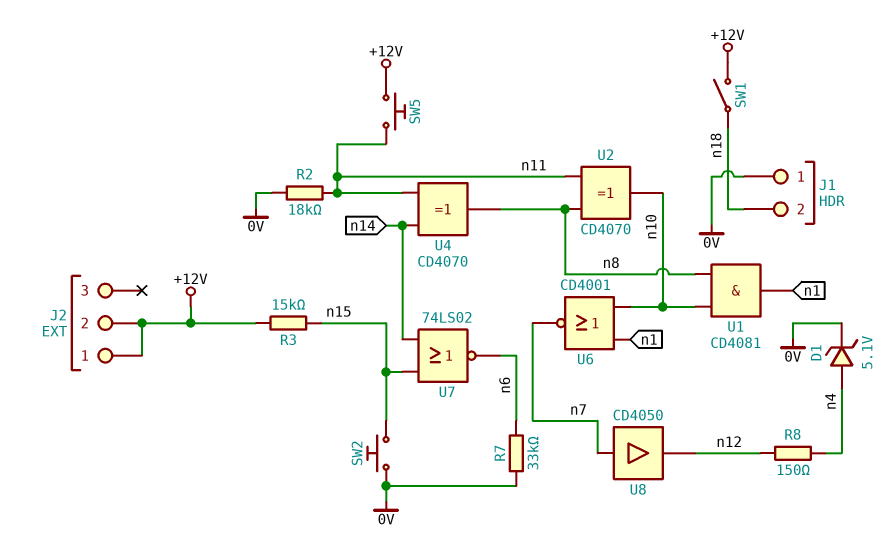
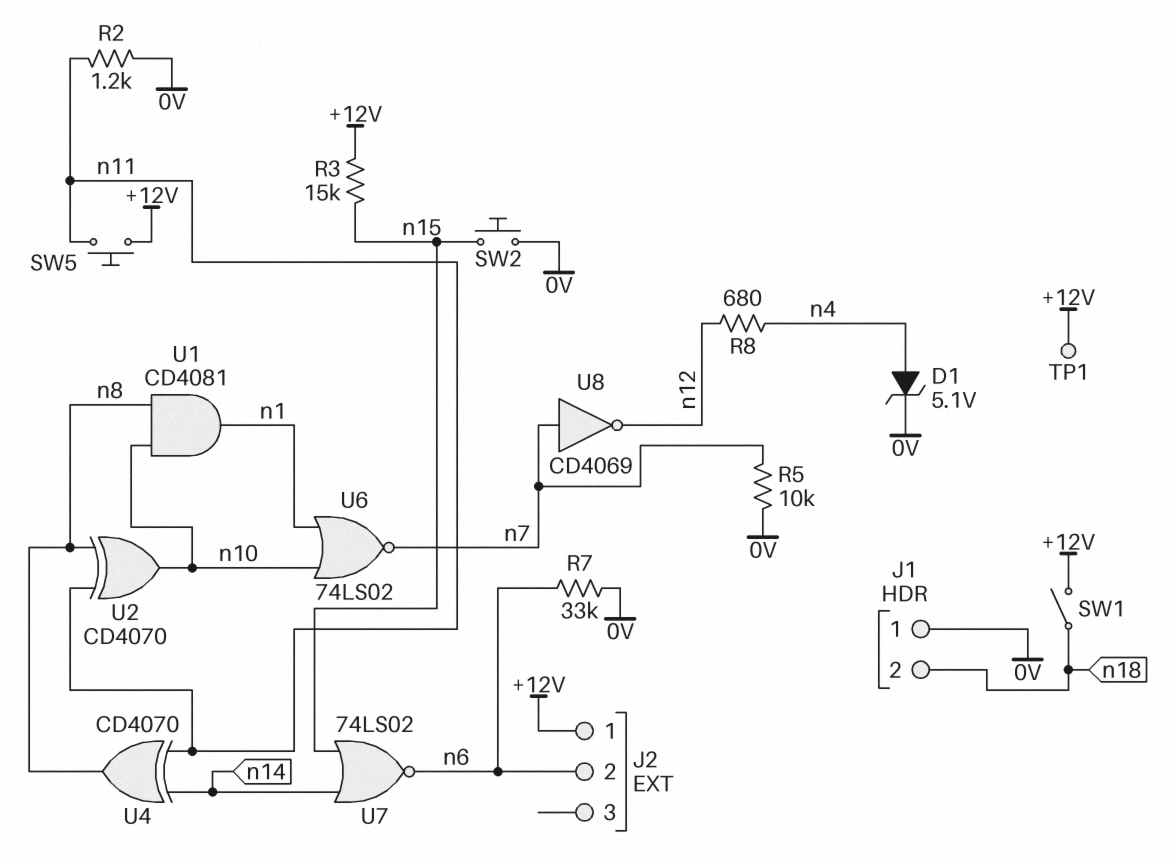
J2 pin 2: +12V -> n6
R2: 18k (0V, n11) -> 1.2k (0V, n11)
R5: none -> 10k (0V, n7)
R8: 150 (n4, n12) -> 680 (n4, n12)
TP1: none -> test point (+12V)
U6: NOR CD4001 (in n1, in n10, out n7) -> NOR 74LS02 (in n1, in n10, out n7)
U8: buffer CD4050 (in n7, out n12) -> NOT CD4069 (in n7, out n12)

